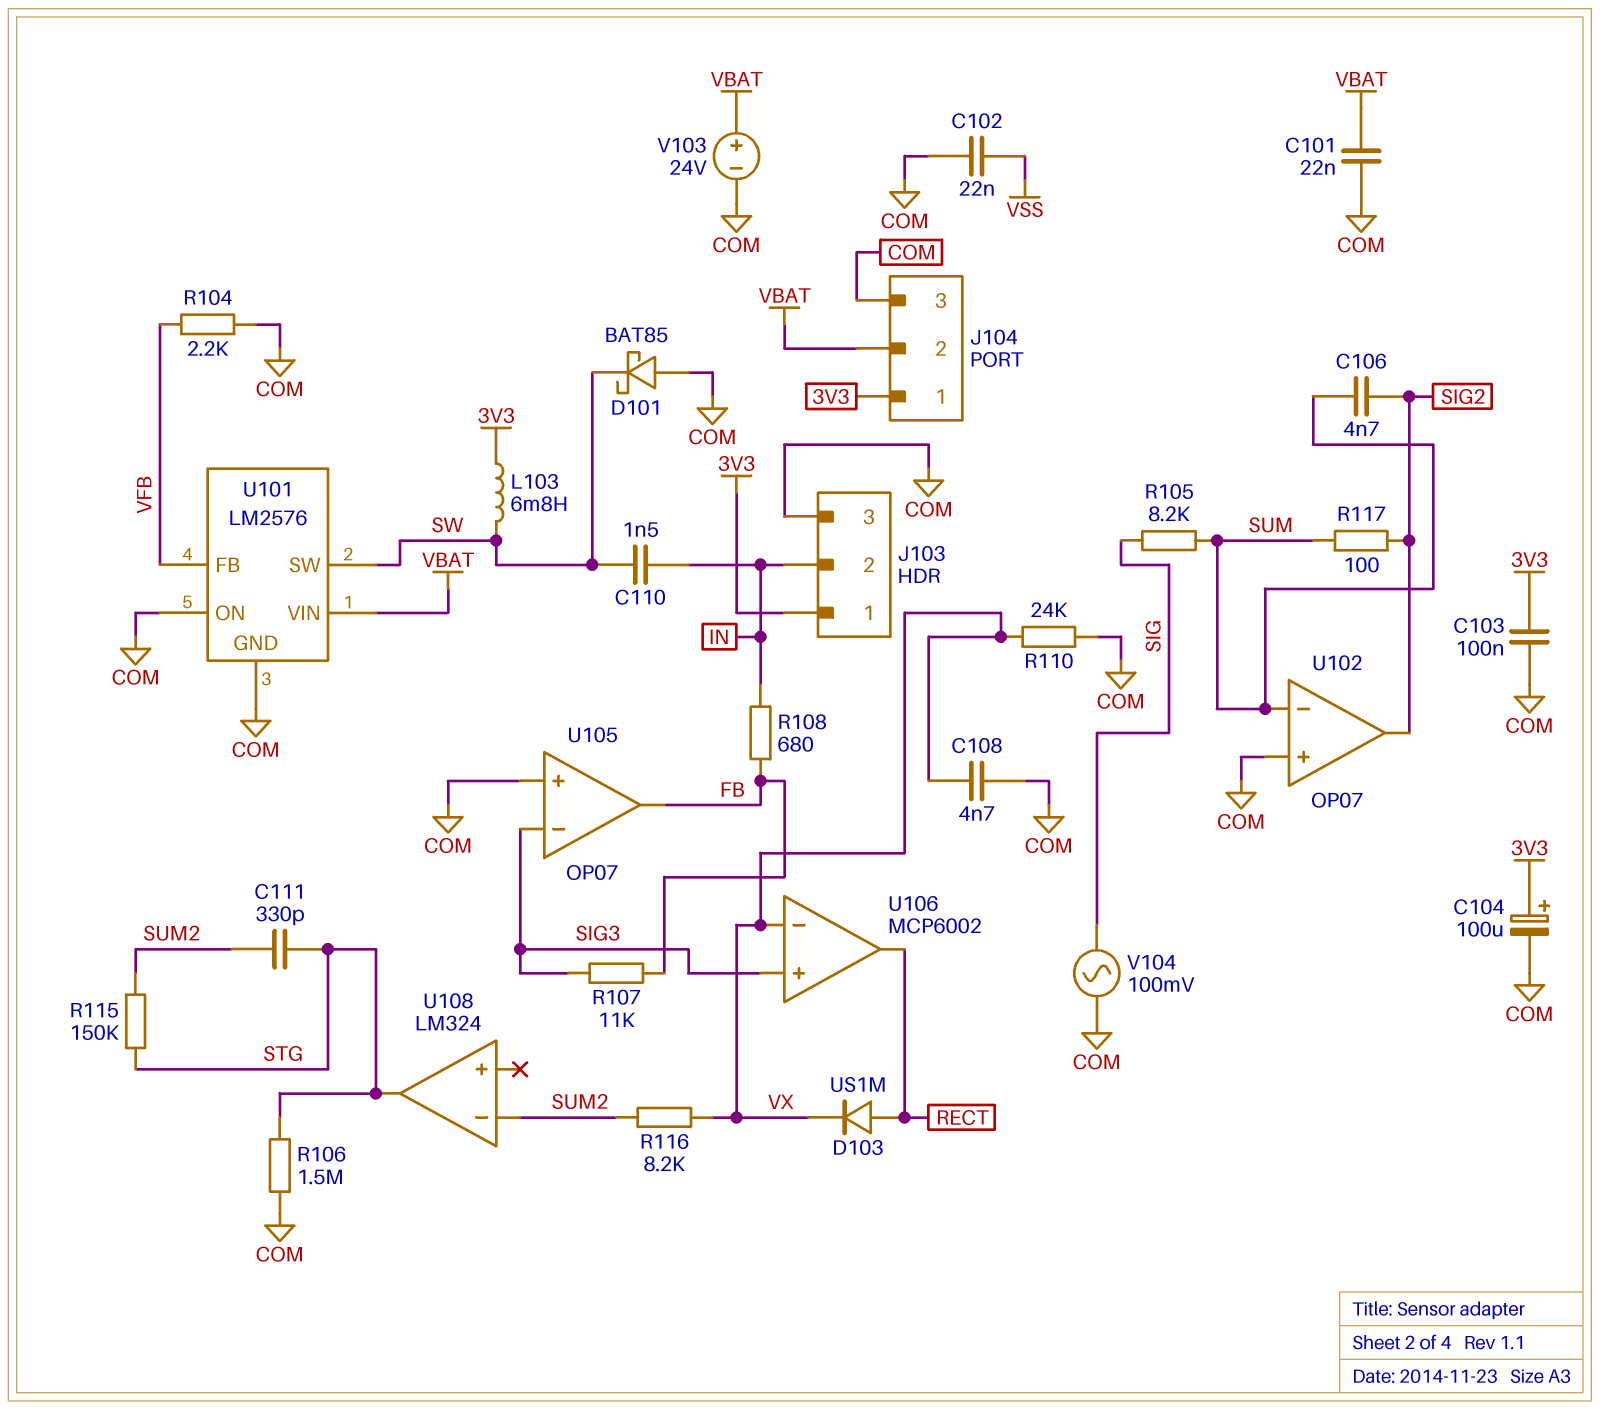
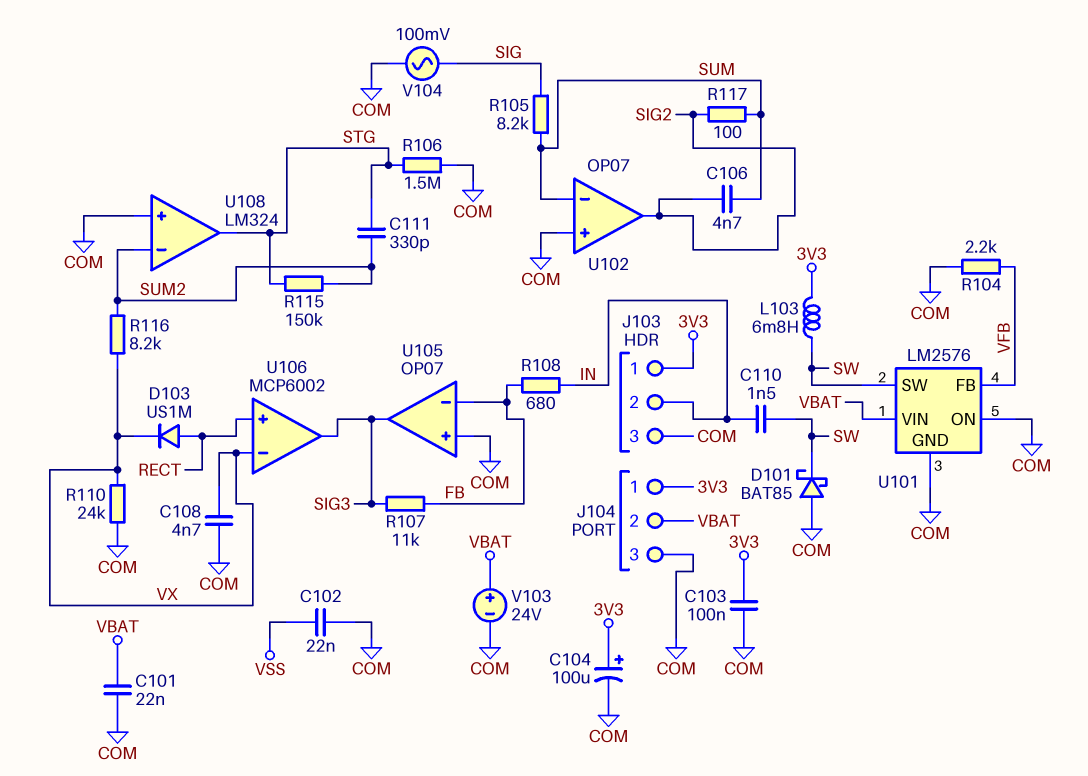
U105 pin in-: SIG3 -> FB
U105 pin out: FB -> SIG3
U106 pin in+: SIG3 -> RECT
U106 pin out: RECT -> SIG3
U108 pin in+: none -> COM

